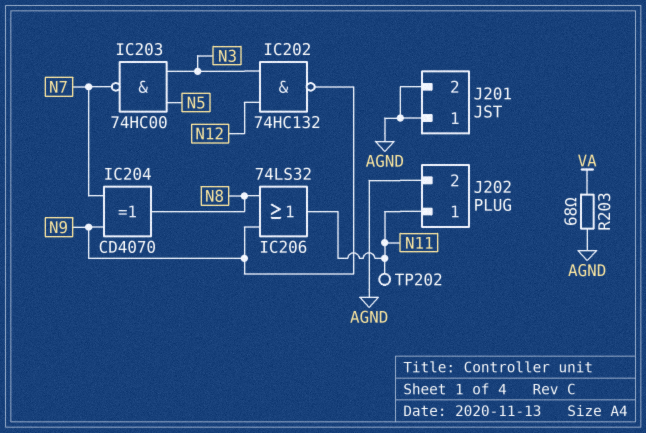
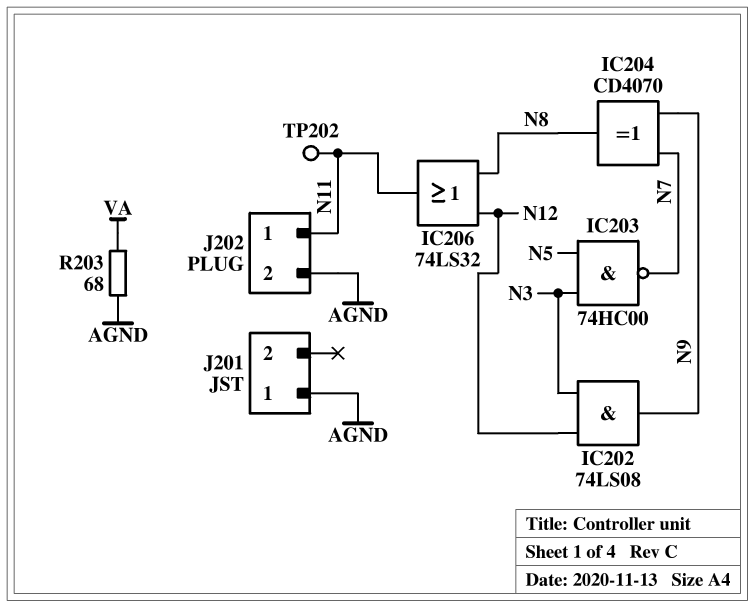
IC202: NAND 74HC132 (in N3, in N12, out N9) -> AND 74LS08 (in N3, in N12, out N9)
IC206: OR 74LS32 (in N8, in N9, out N11) -> OR 74LS32 (in N8, in N12, out N11)
J201 pin 2: AGND -> none

